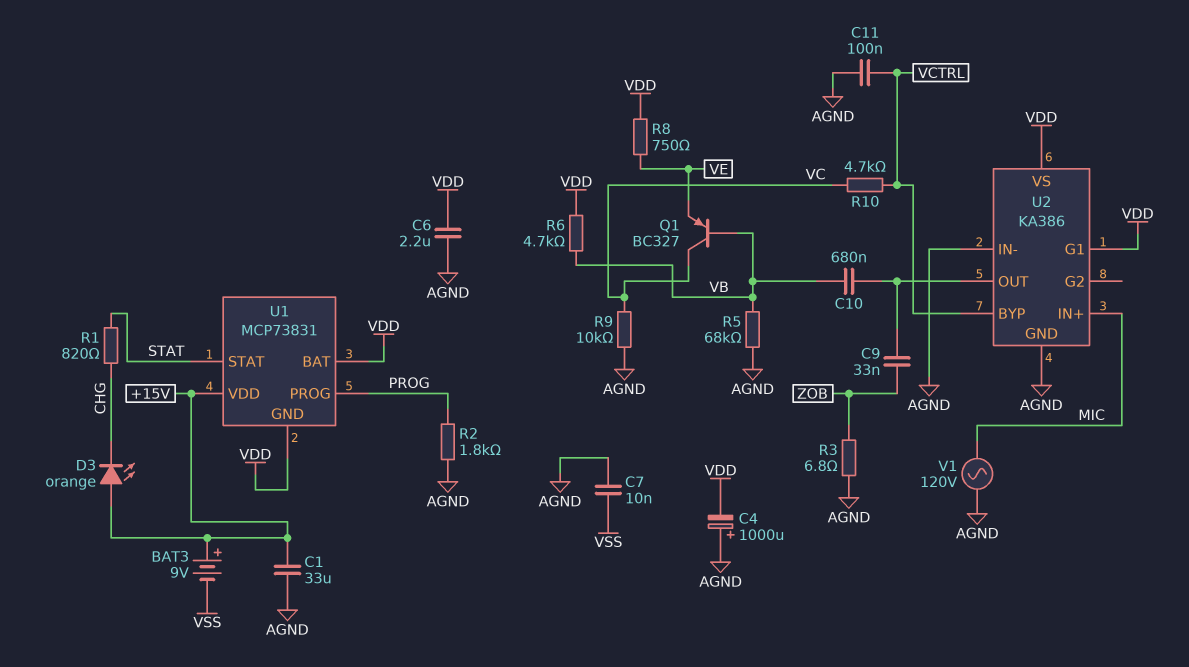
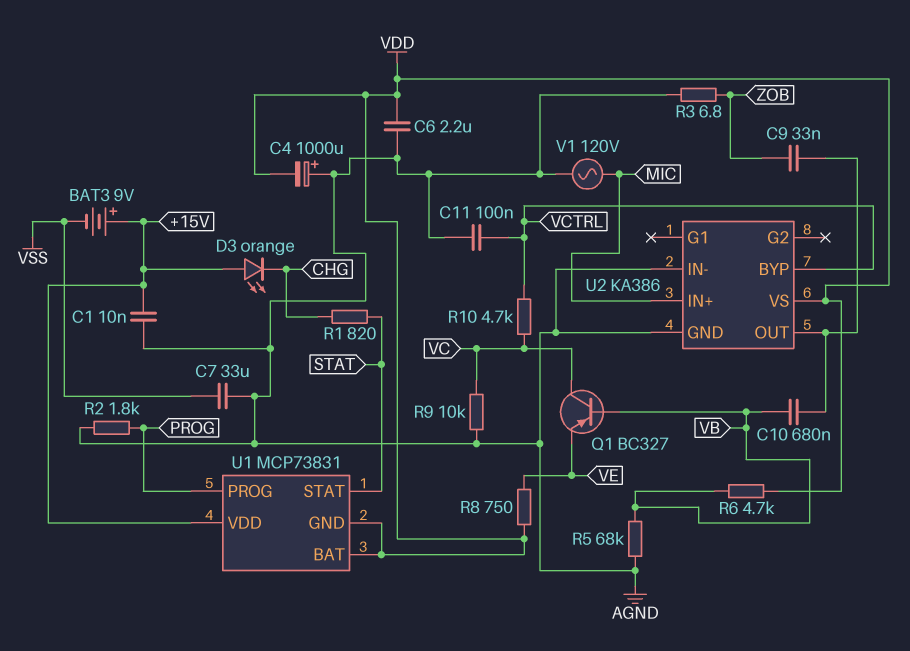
C1: 33uF (+15V, AGND) -> 10nF (+15V, AGND)
C7: 10nF (AGND, VSS) -> 33uF (AGND, VSS)
U2 pin G1: VDD -> none

